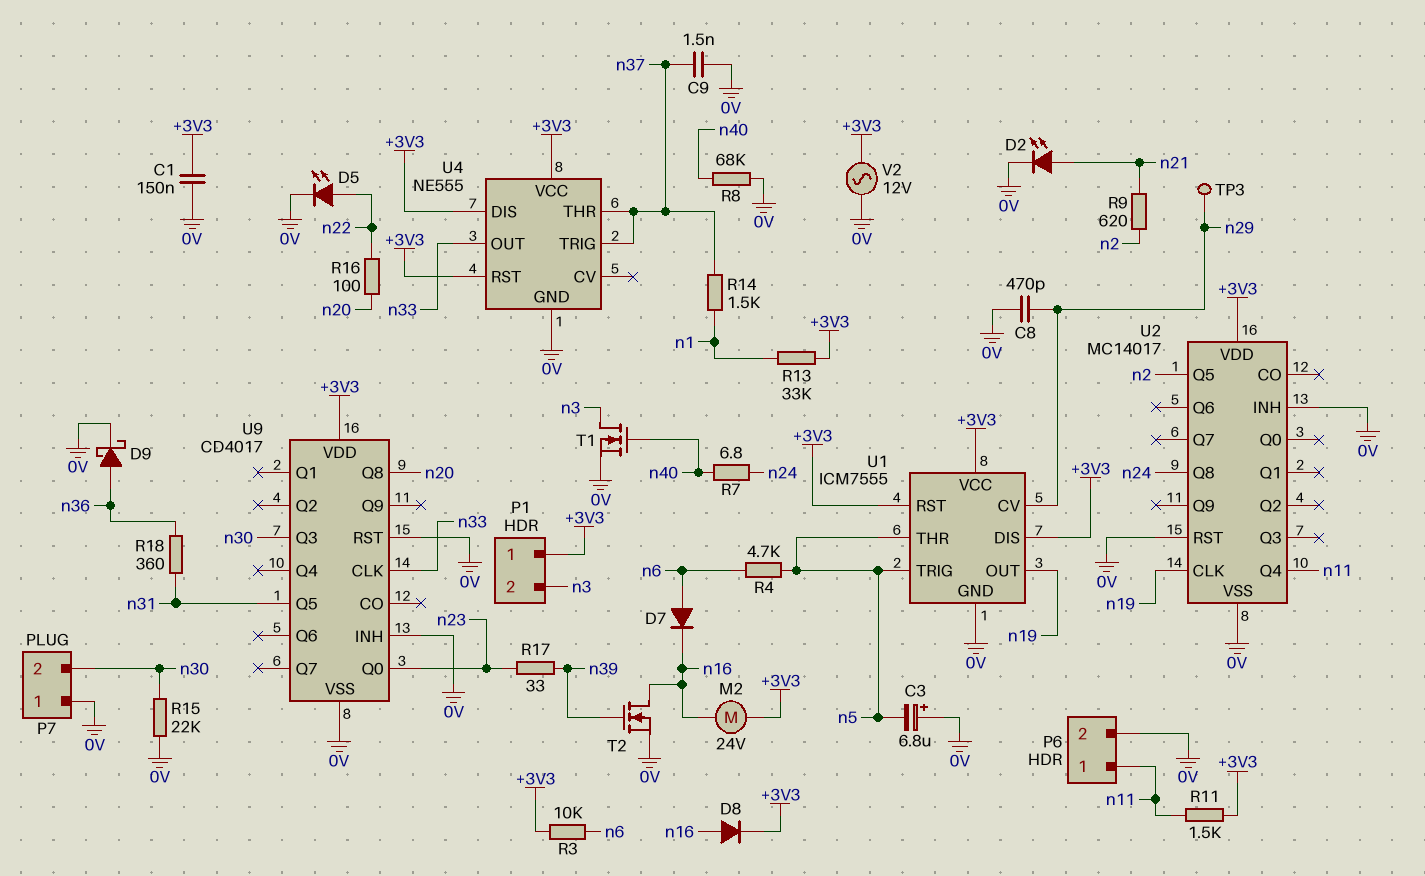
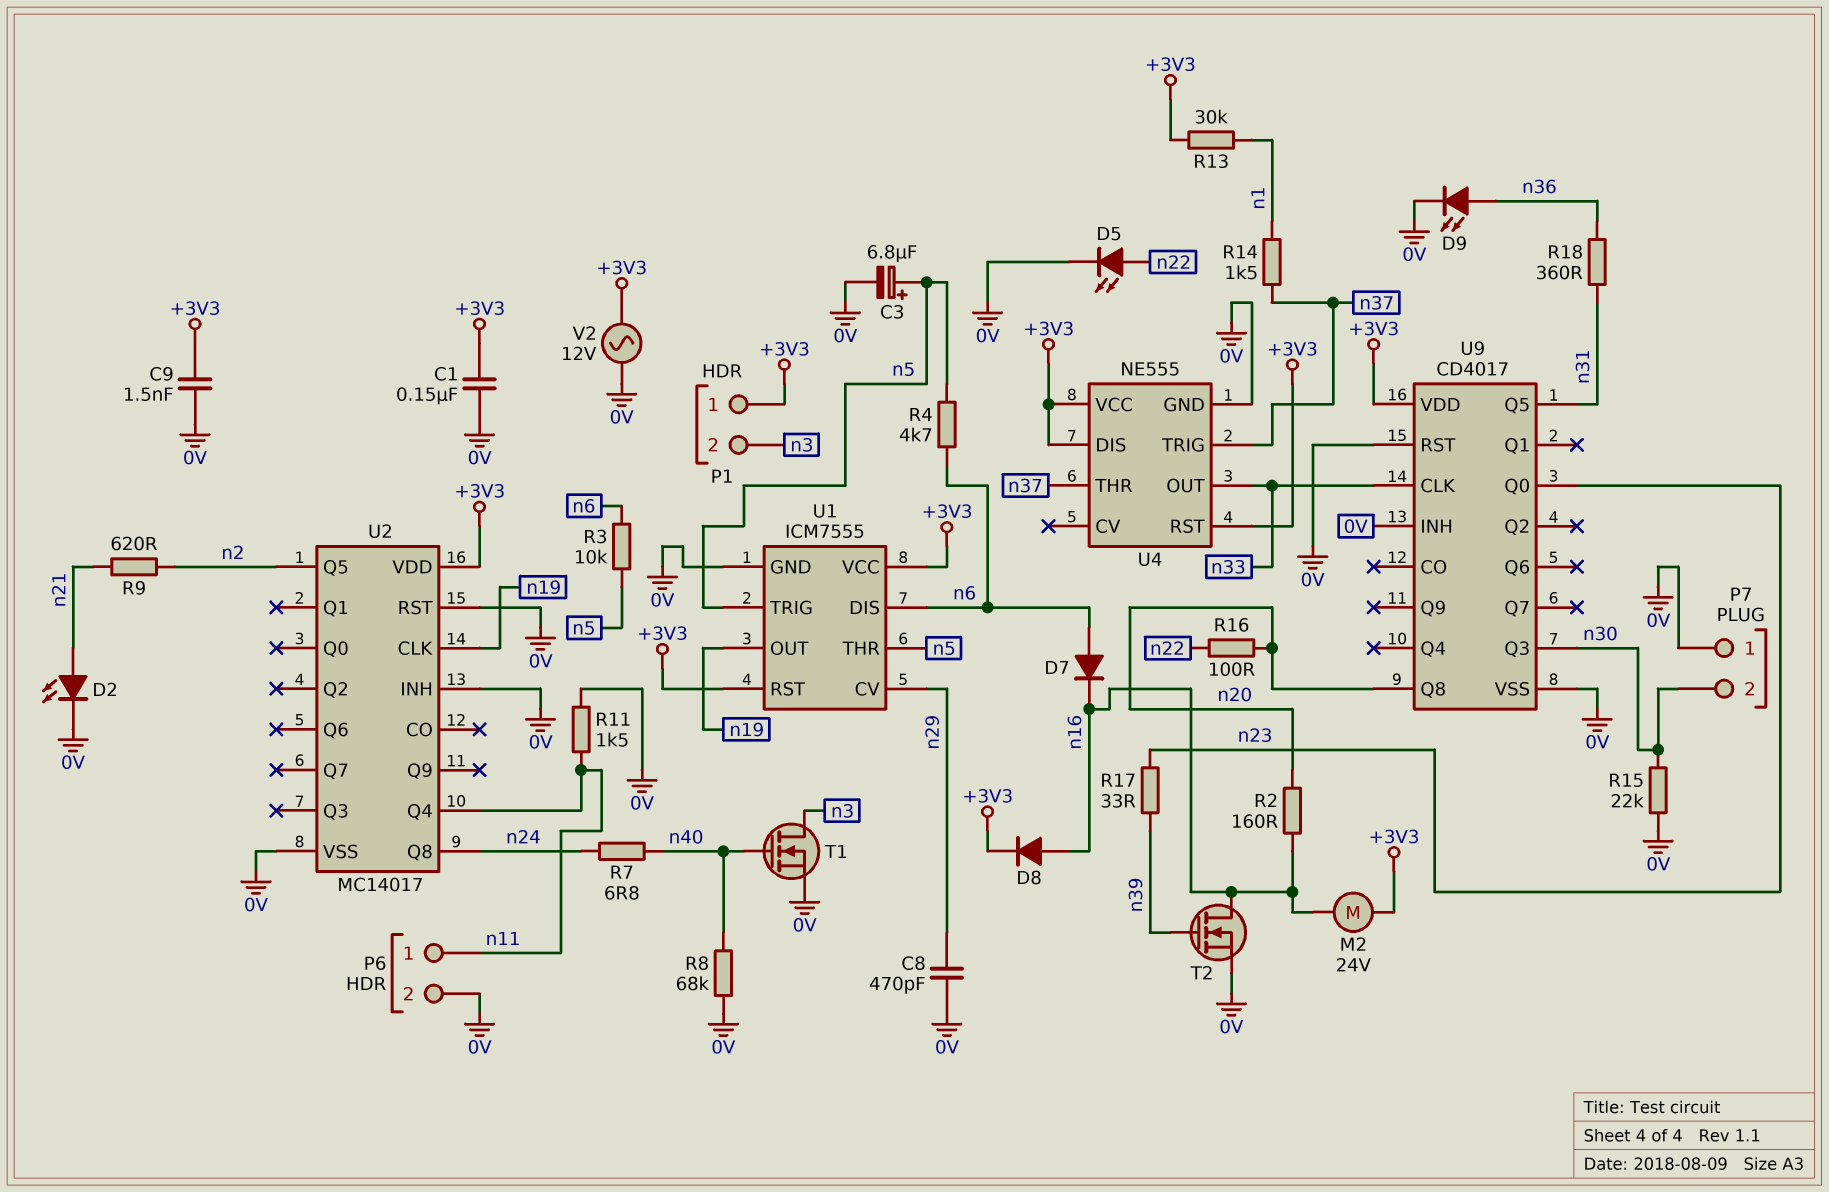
C3: 6.8uF (plus 0V, minus n5) -> 6.8uF (plus n5, minus 0V)
C9: 1.5nF (0V, n37) -> 1.5nF (+3V3, 0V)
D9: schottky (A n36, K 0V) -> LED (A n36, K 0V)
R2: none -> 160 (n16, n20)
R3: 10k (+3V3, n6) -> 10k (n5, n6)
R11: 1.5k (+3V3, n11) -> 1.5k (0V, n11)
R13: 33k (+3V3, n1) -> 30k (+3V3, n1)
TP3: test point (n29) -> none
U1 pin DIS: +3V3 -> n6

